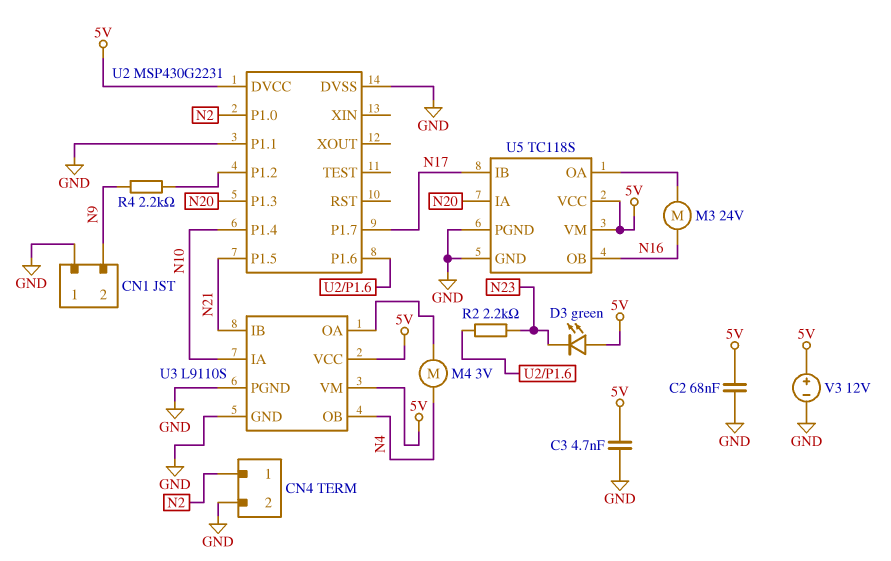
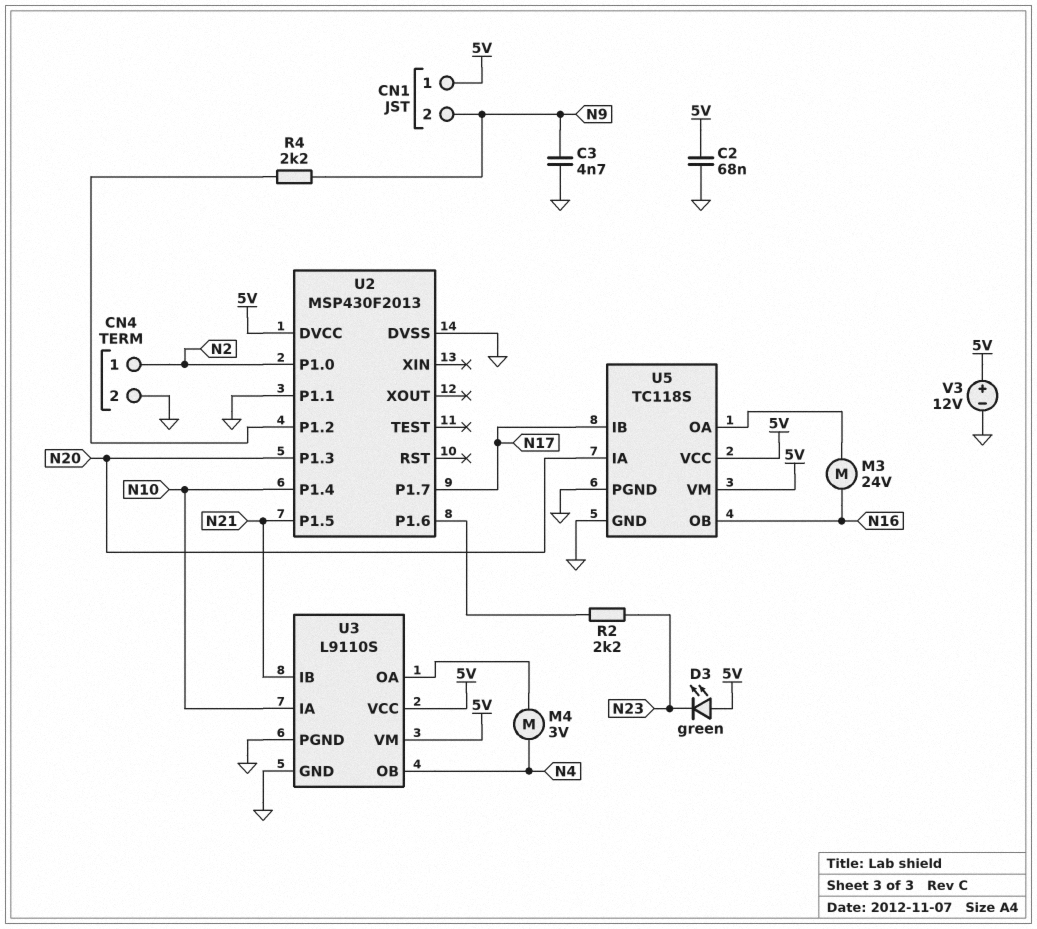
C3: 4.7nF (5V, GND) -> 4.7nF (GND, N9)
CN1 pin 1: GND -> 5V
U2: MSP430G2231 -> MSP430F2013

